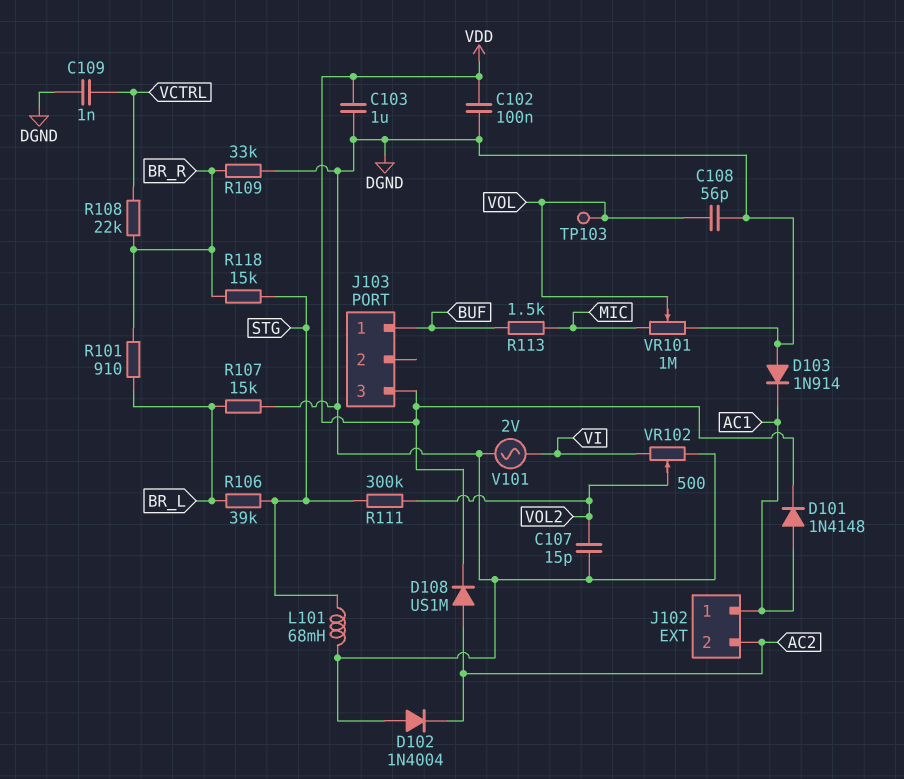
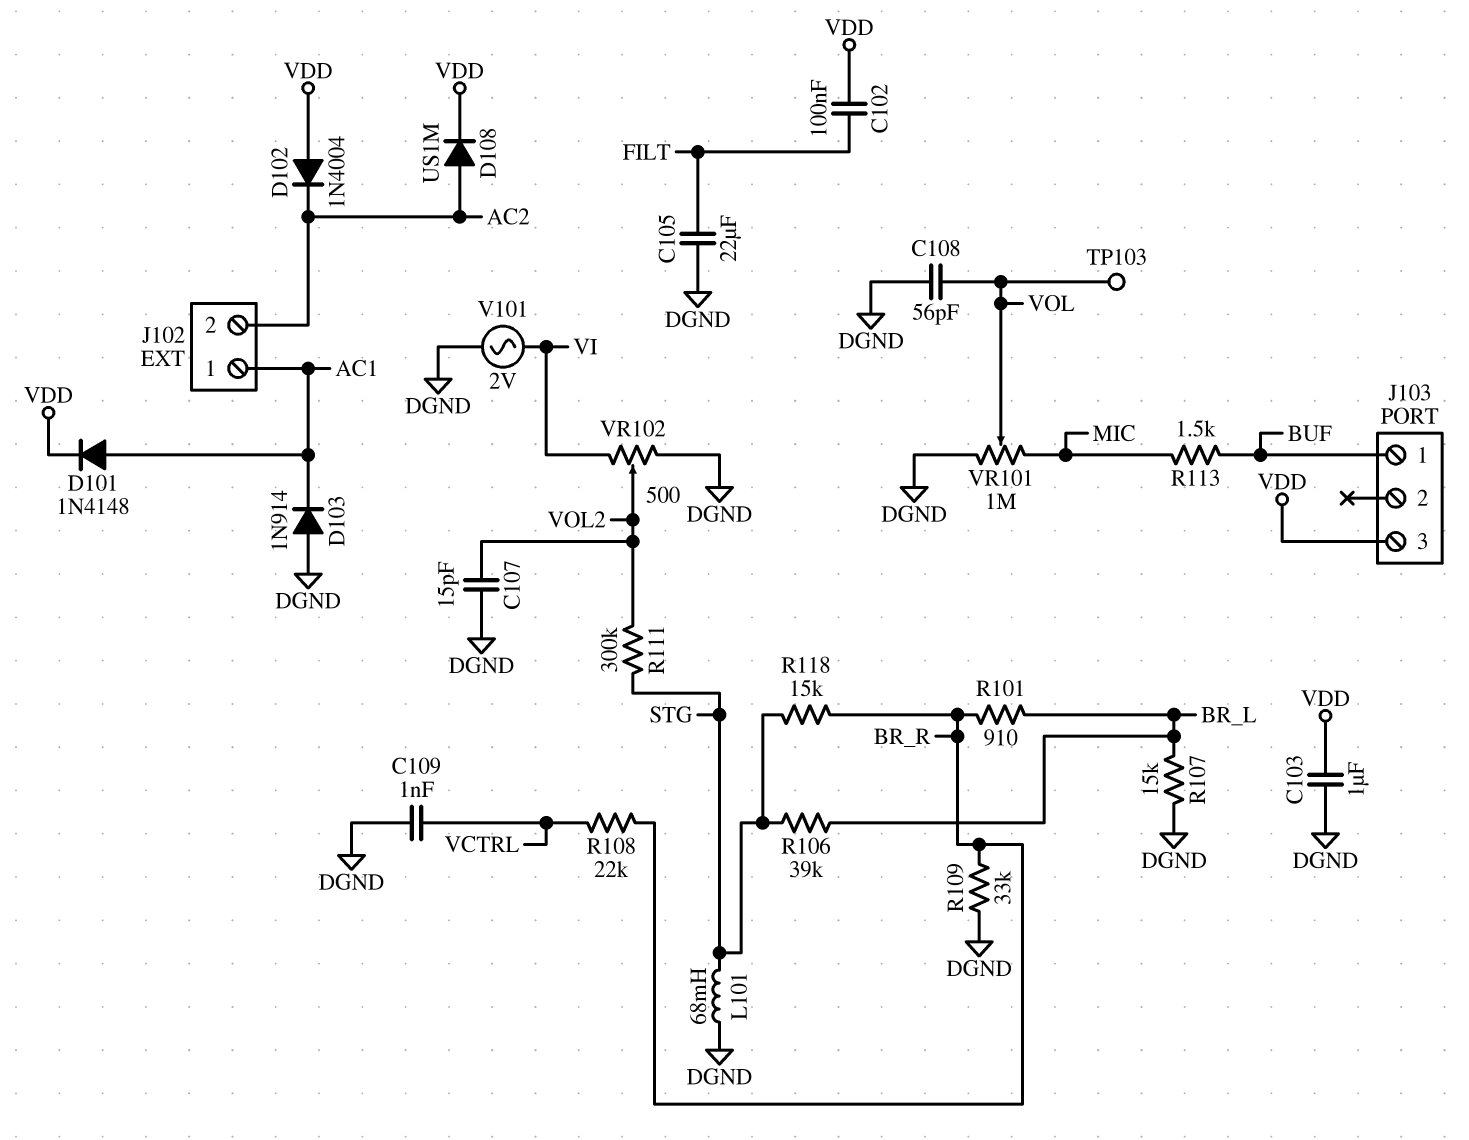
C102: 100nF (DGND, VDD) -> 100nF (FILT, VDD)
C105: none -> 22uF (DGND, FILT)
D102: diode 1N4004 (A DGND, K AC2) -> diode 1N4004 (A VDD, K AC2)

